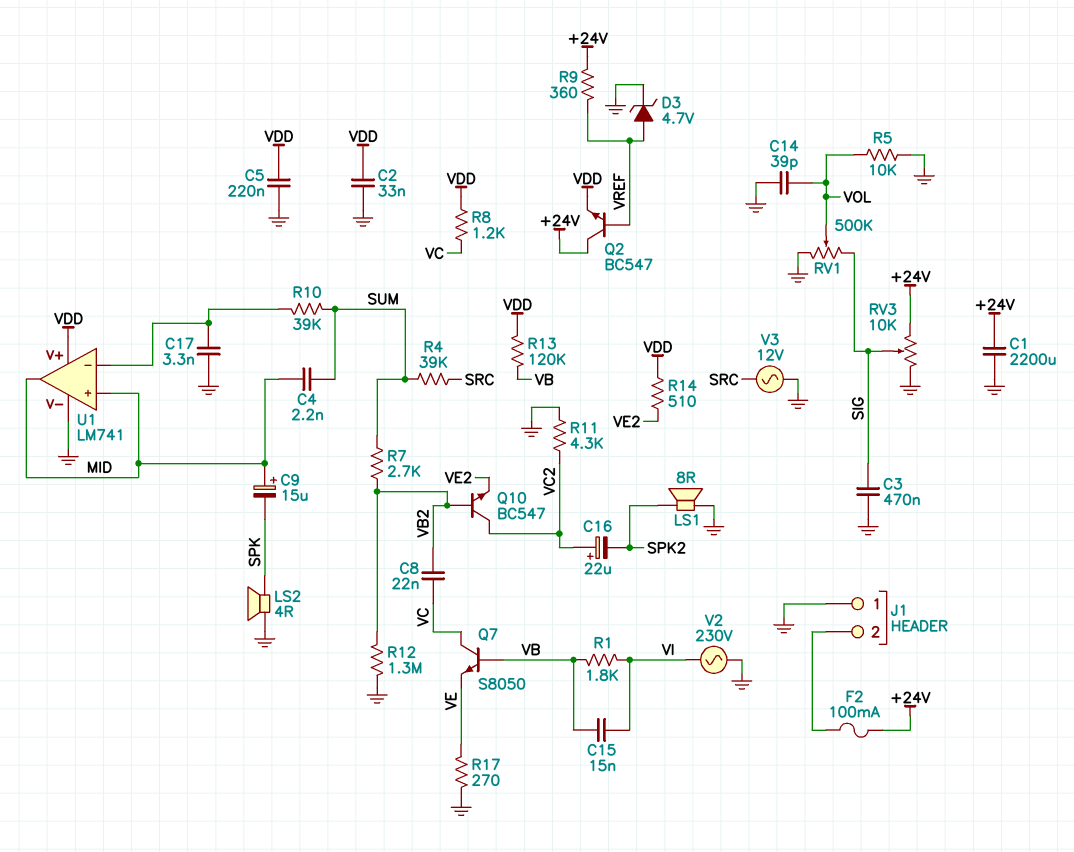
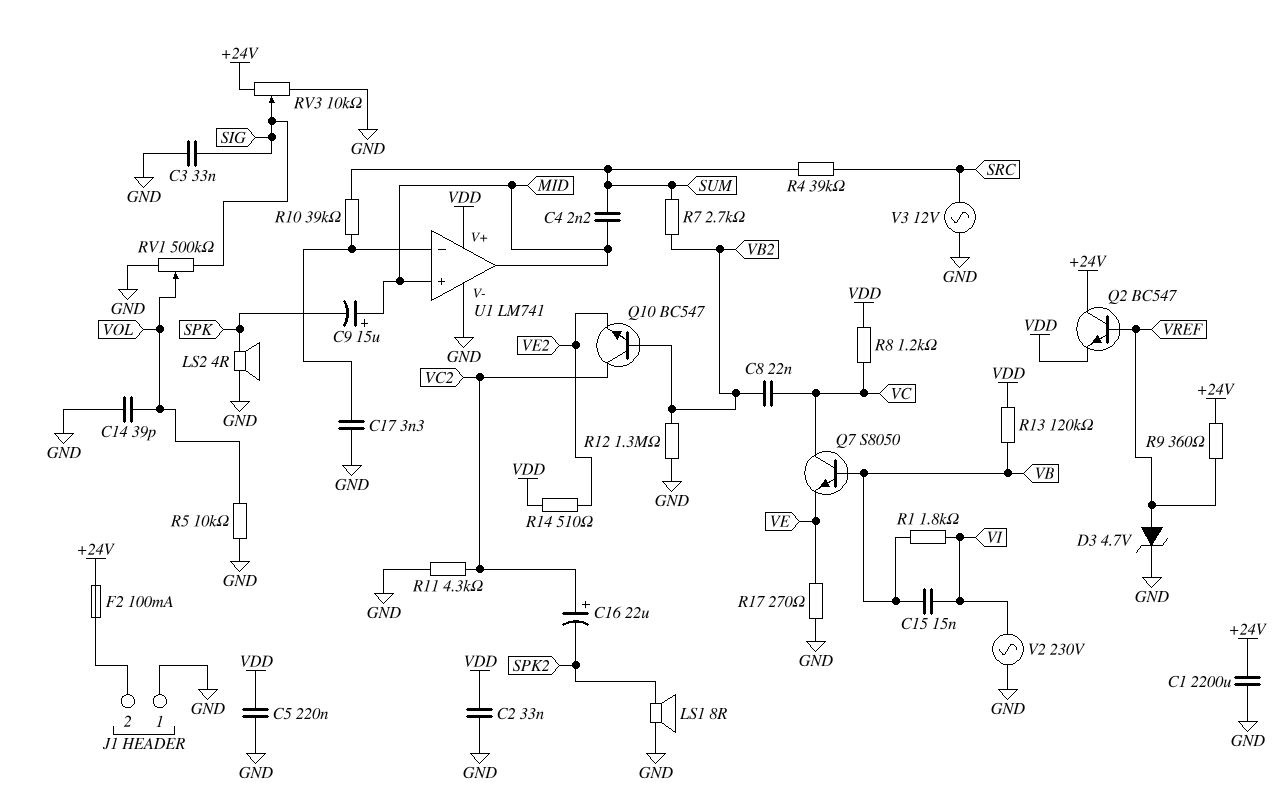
C3: 470nF (GND, SIG) -> 33nF (GND, SIG)

